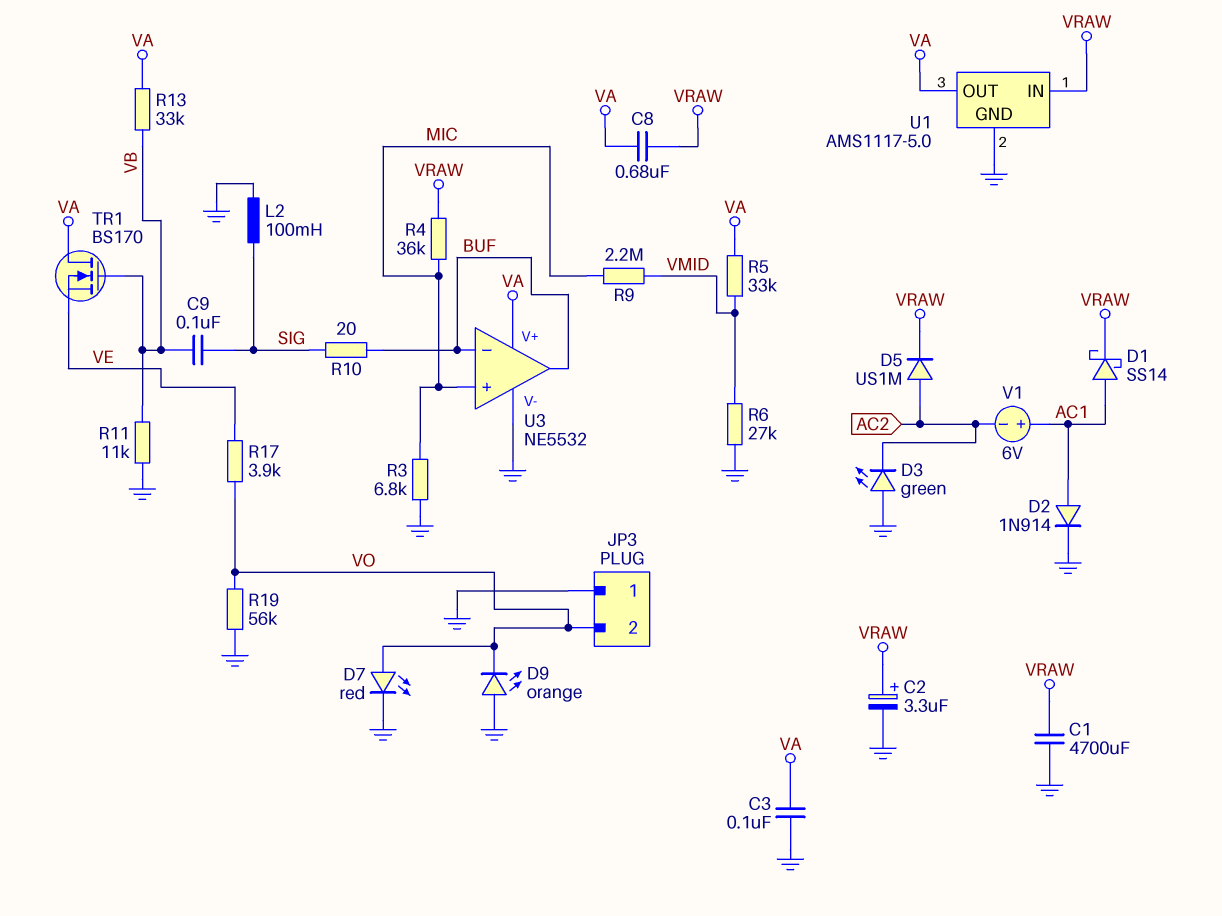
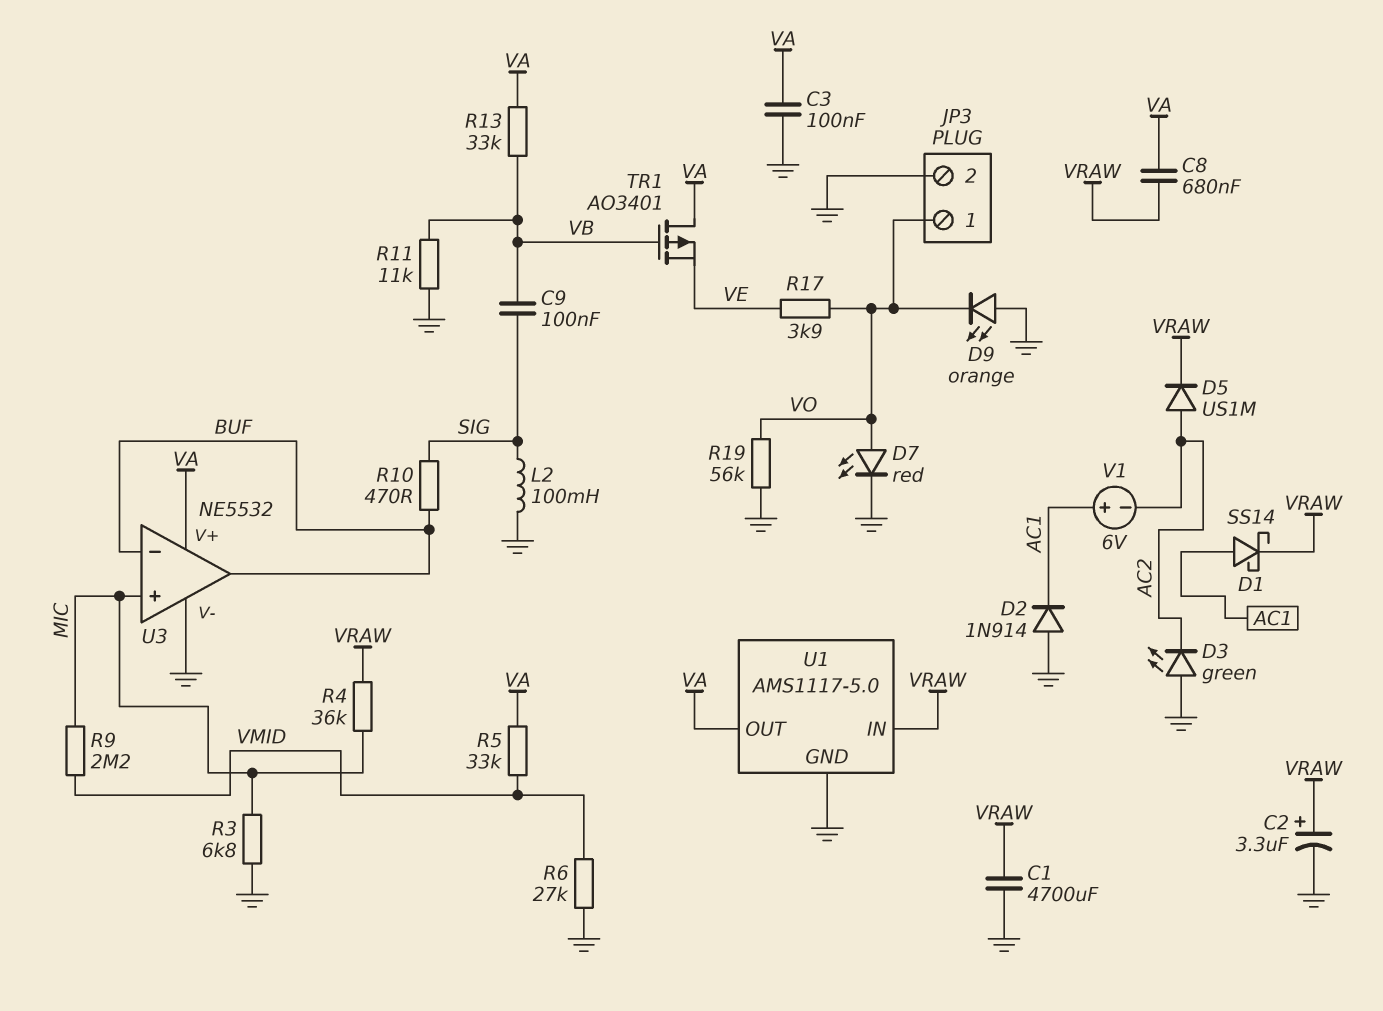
D2: diode 1N914 (A AC1, K GND) -> diode 1N914 (A GND, K AC1)
JP3 pin 1: GND -> VO
JP3 pin 2: VO -> GND
R10: 20 (BUF, SIG) -> 470 (BUF, SIG)
TR1: NMOS BS170 (G VB, D VA, S VE) -> PMOS AO3401 (G VB, D VA, S VE)

